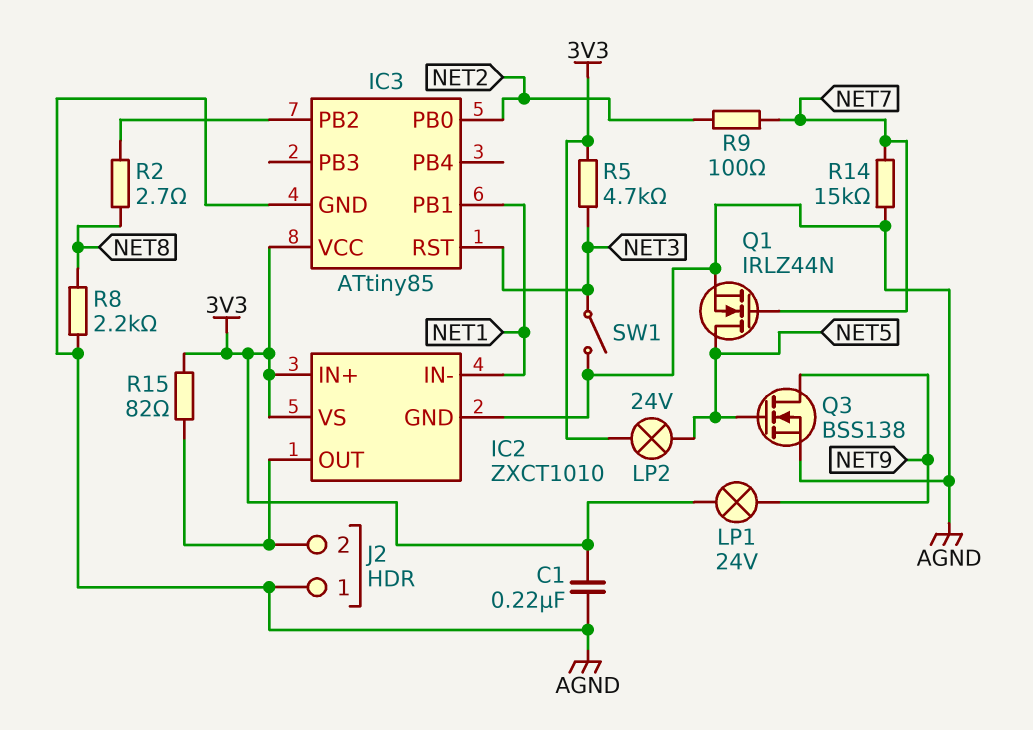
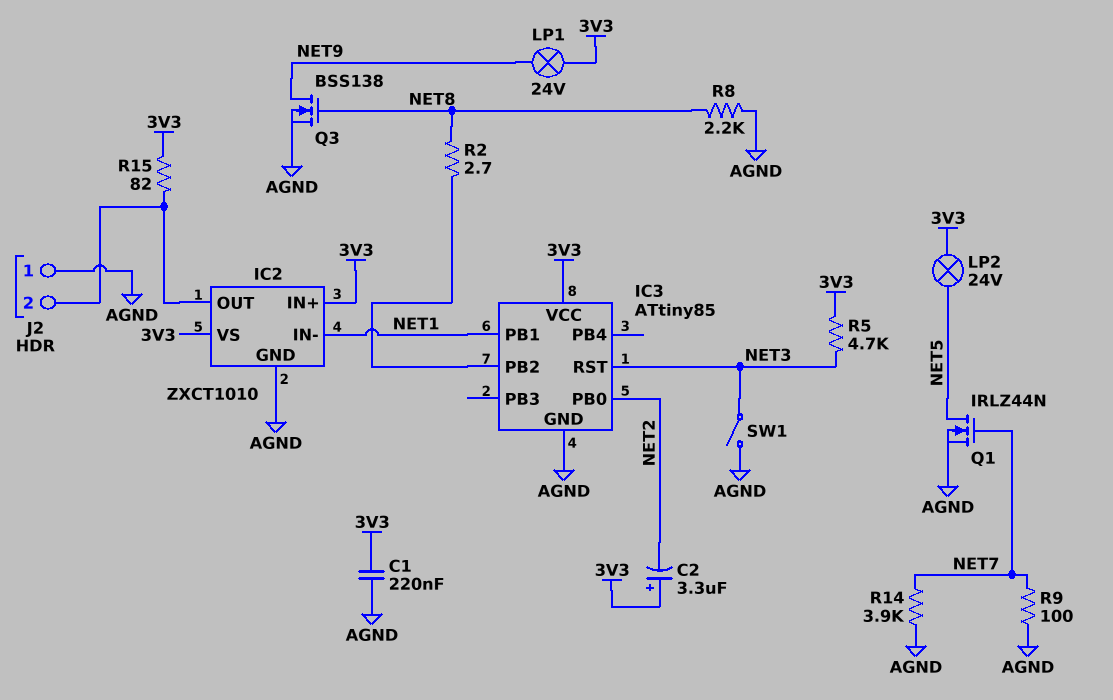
C2: none -> 3.3uF (plus 3V3, minus NET2)
Q3: NMOS BSS138 (G NET5, D NET9, S AGND) -> NMOS BSS138 (G NET8, D NET9, S AGND)
R9: 100 (NET2, NET7) -> 100 (AGND, NET7)
R14: 15k (AGND, NET7) -> 3.9k (AGND, NET7)

